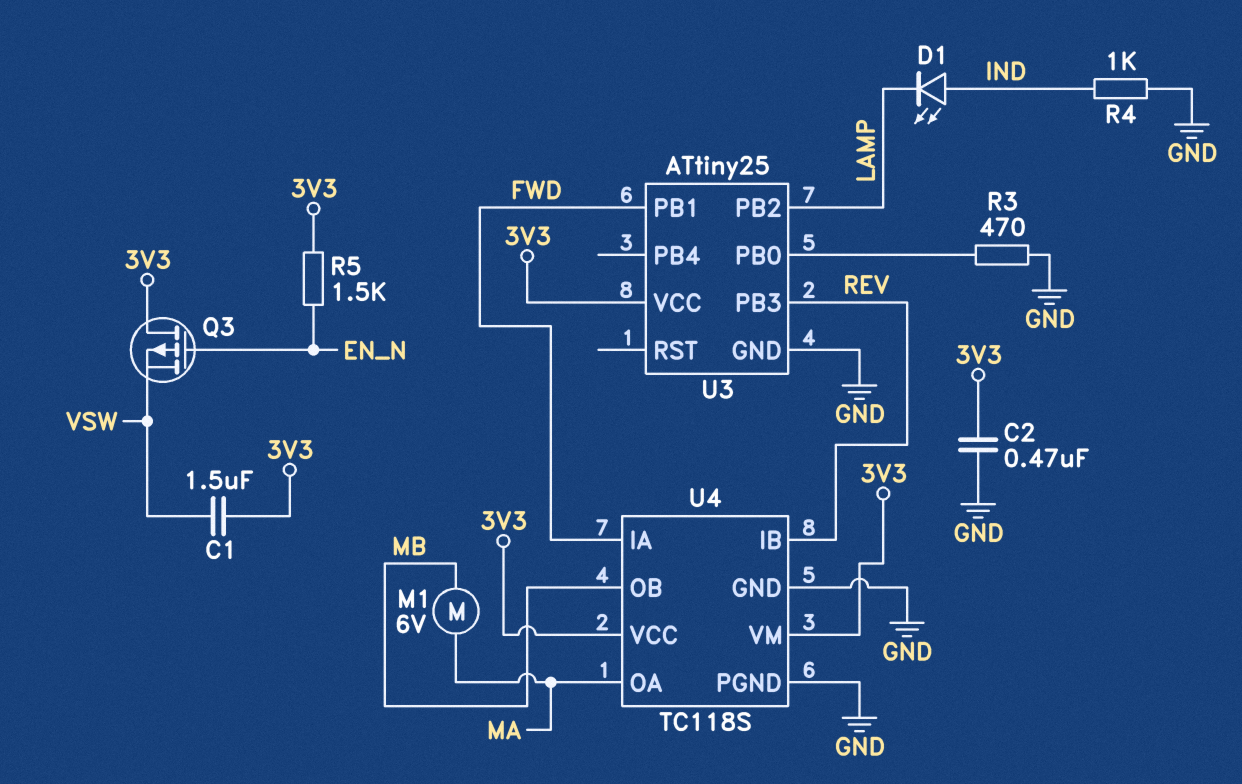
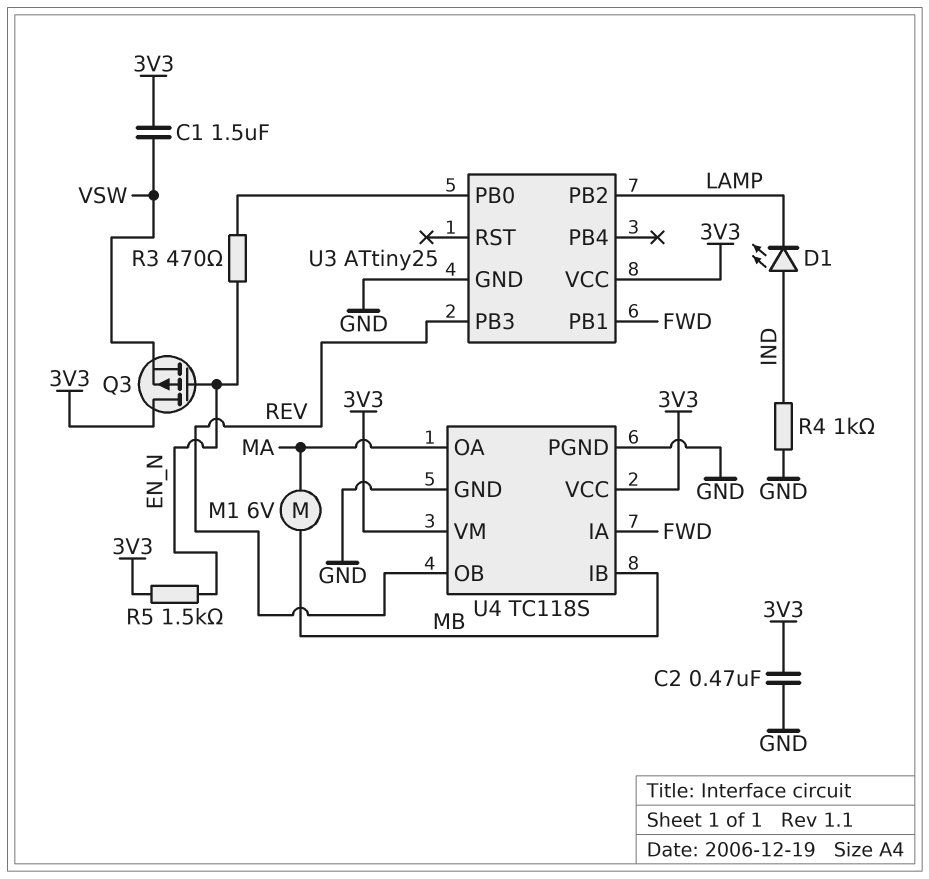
R3: 470 (GND, U3/PB0) -> 470 (EN_N, U3/PB0)
U4 pin IB: REV -> MB
U4 pin OB: MB -> REV

